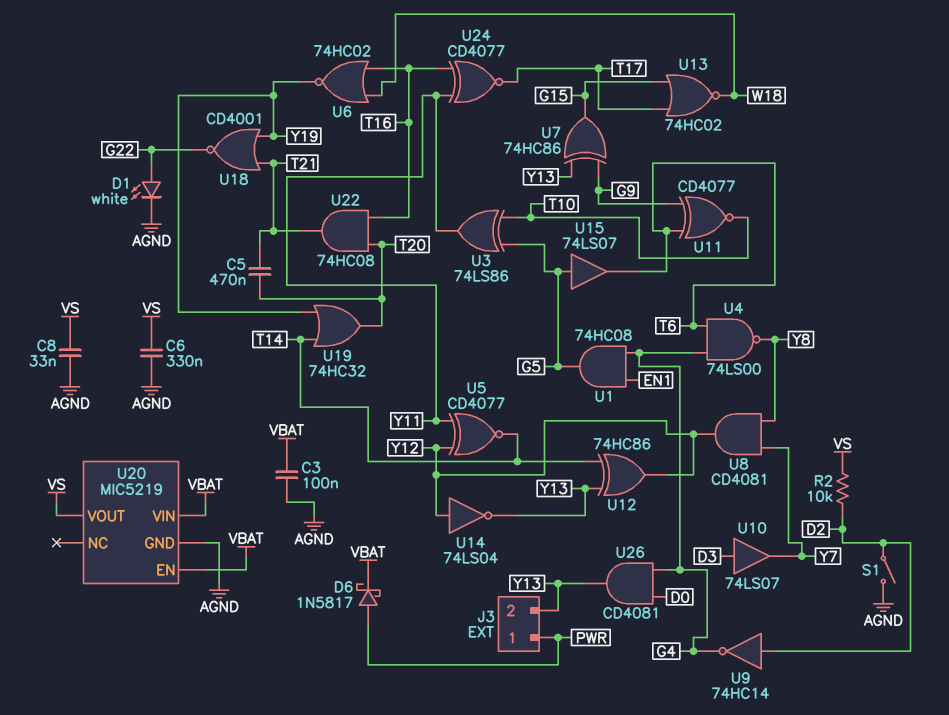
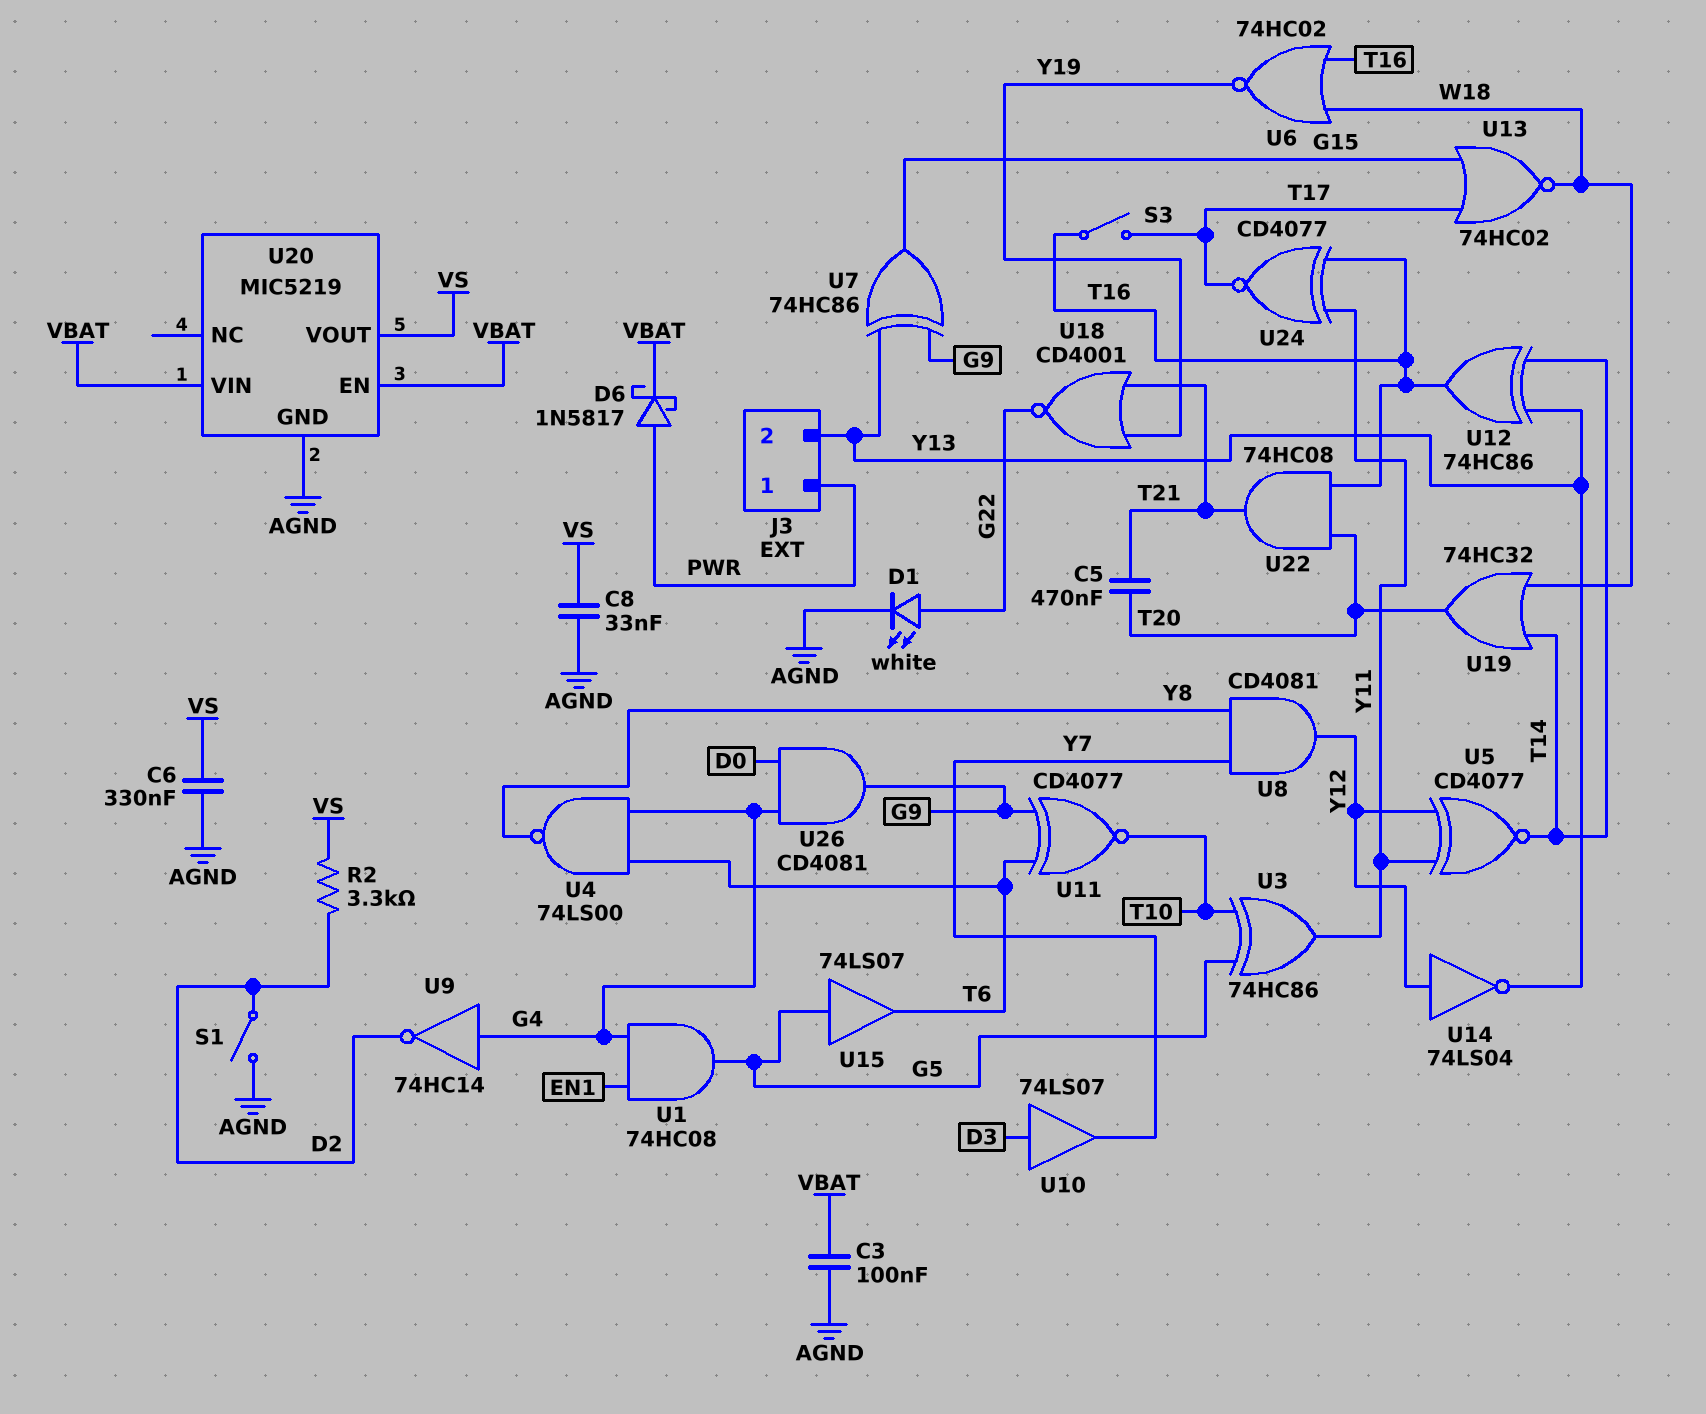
R2: 10k (D2, VS) -> 3.3k (D2, VS)
S3: none -> switch (T16, T17)
U3: XOR 74LS86 (in G5, in T10, out Y11) -> XOR 74HC86 (in G5, in T10, out Y11)
U9: NOT 74HC14 (in D2, out G4) -> NOT 74HC14 (in G4, out D2)
U12: XOR 74HC86 (in T14, in Y13, out Y12) -> XOR 74HC86 (in T14, in Y13, out T16)
U19: OR 74HC32 (in T14, in Y19, out T20) -> OR 74HC32 (in T14, in W18, out T20)
U26: AND CD4081 (in D0, in G4, out Y13) -> AND CD4081 (in D0, in G4, out G9)

